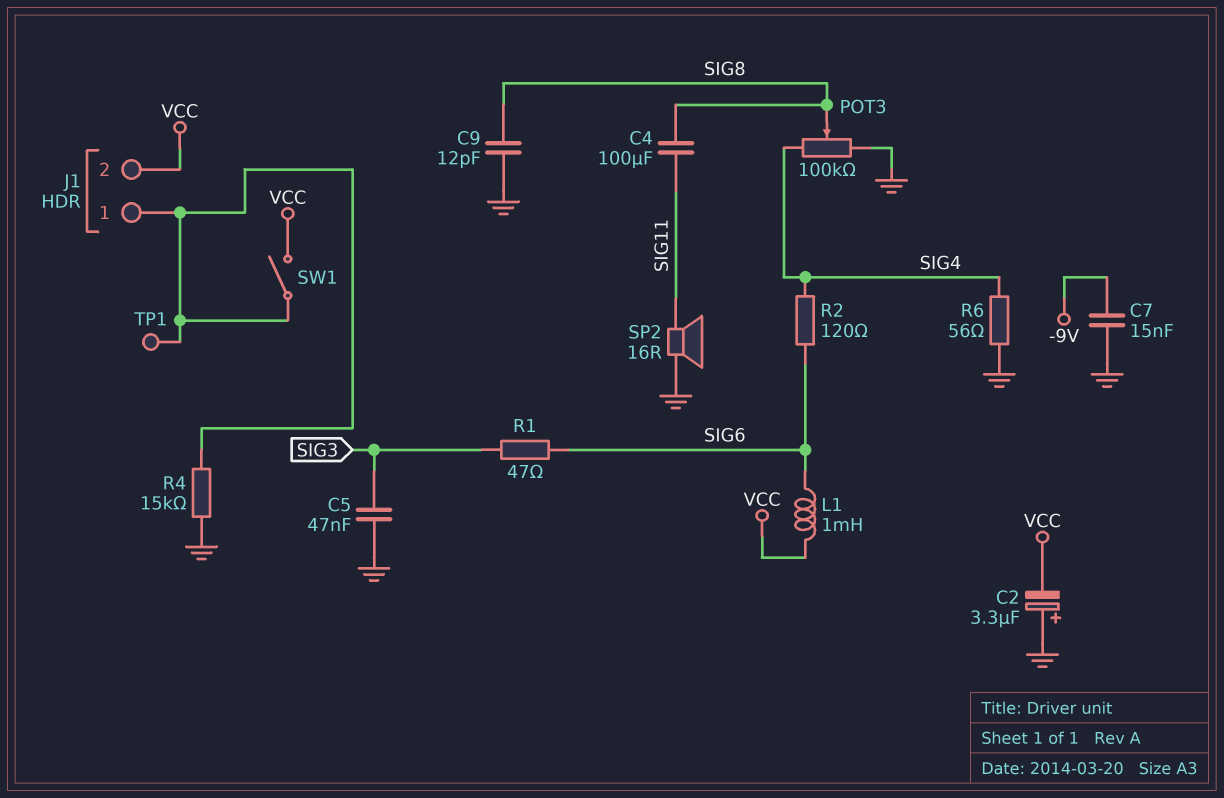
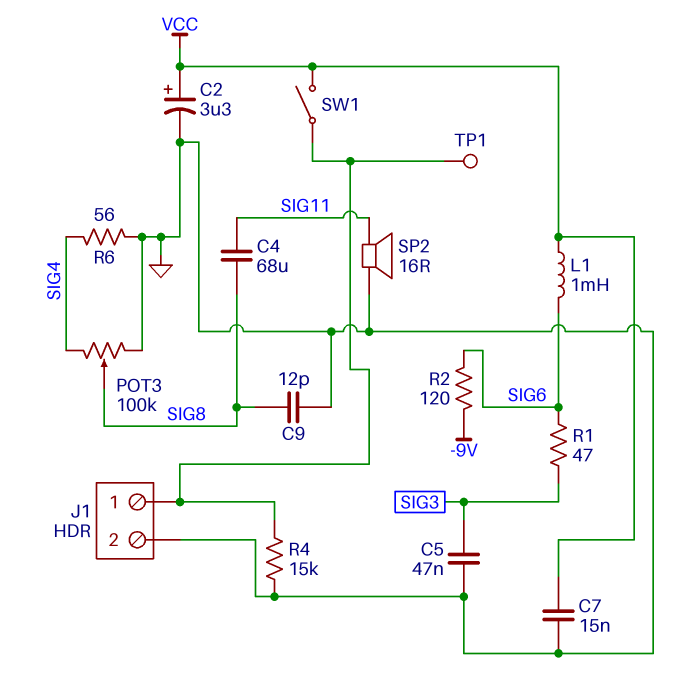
C2: 3.3uF (plus GND, minus VCC) -> 3.3uF (plus VCC, minus GND)
C4: 100uF (SIG8, SIG11) -> 68uF (SIG8, SIG11)
C7: 15nF (-9V, GND) -> 15nF (GND, VCC)
J1 pin 2: VCC -> GND
R2: 120 (SIG4, SIG6) -> 120 (-9V, SIG6)

